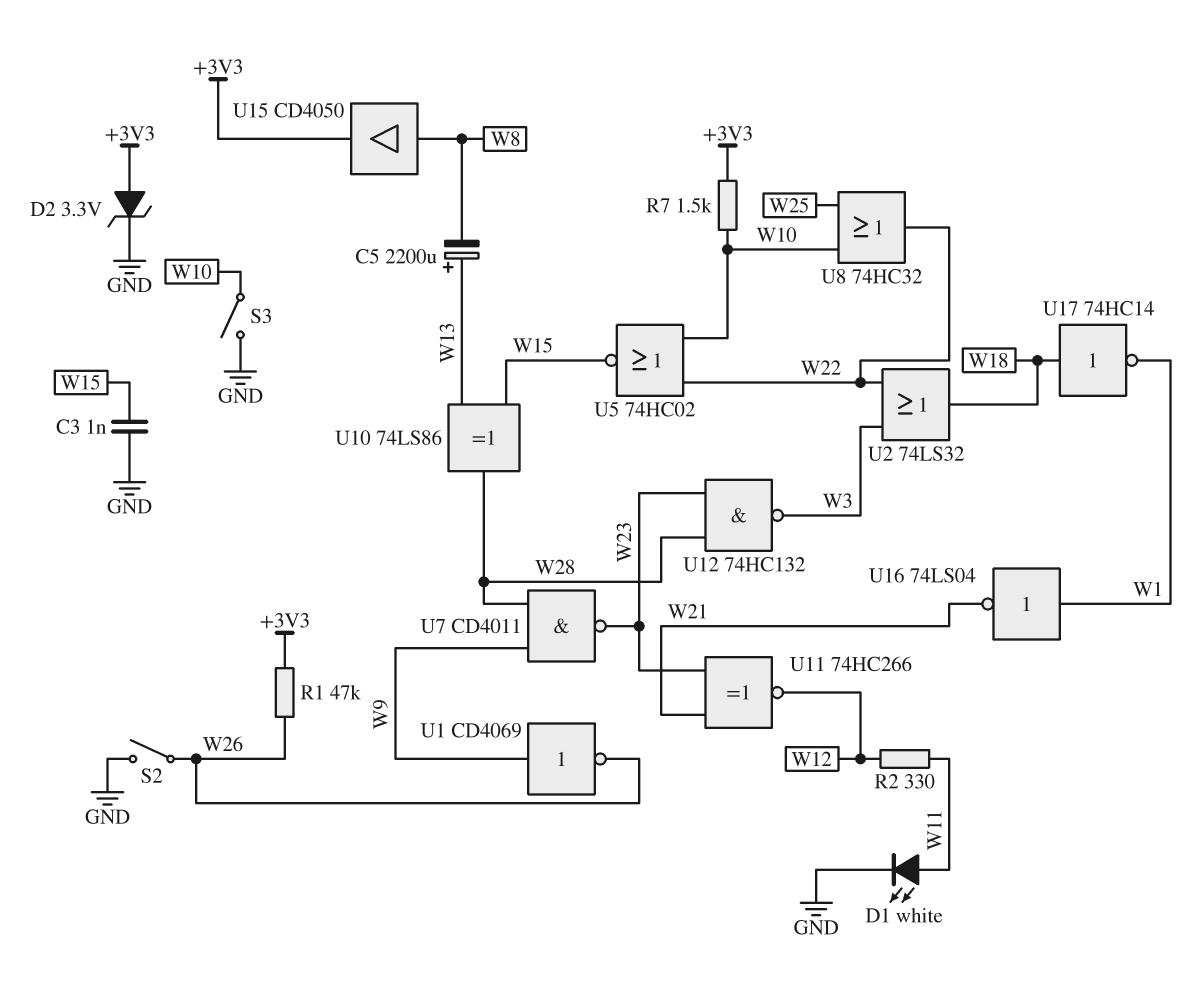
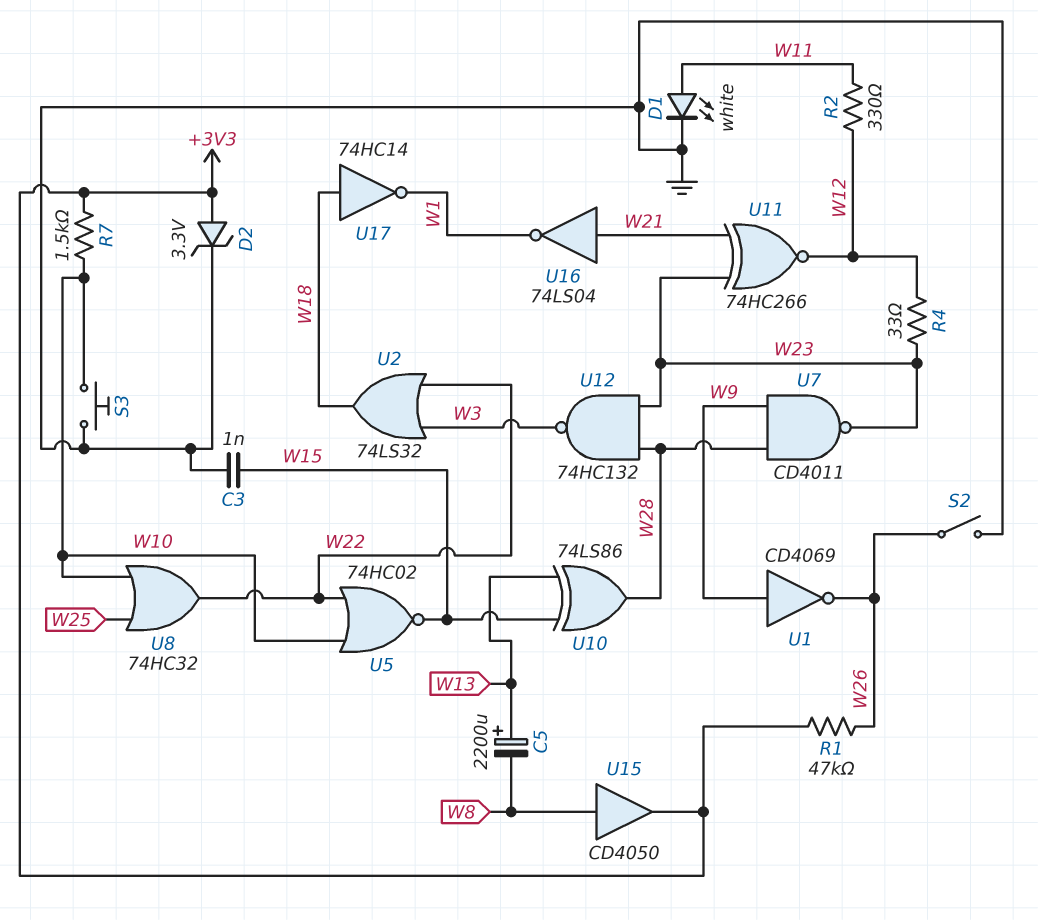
R4: none -> 33 (W12, W23)
S3: switch (GND, W10) -> button (GND, W10)
U16: NOT 74LS04 (in W1, out W21) -> NOT 74LS04 (in W21, out W1)

